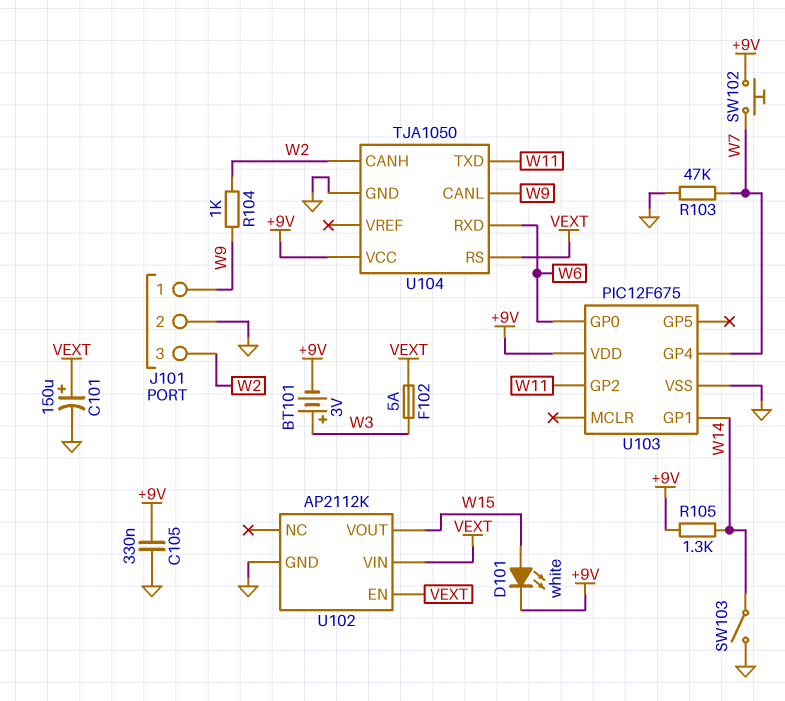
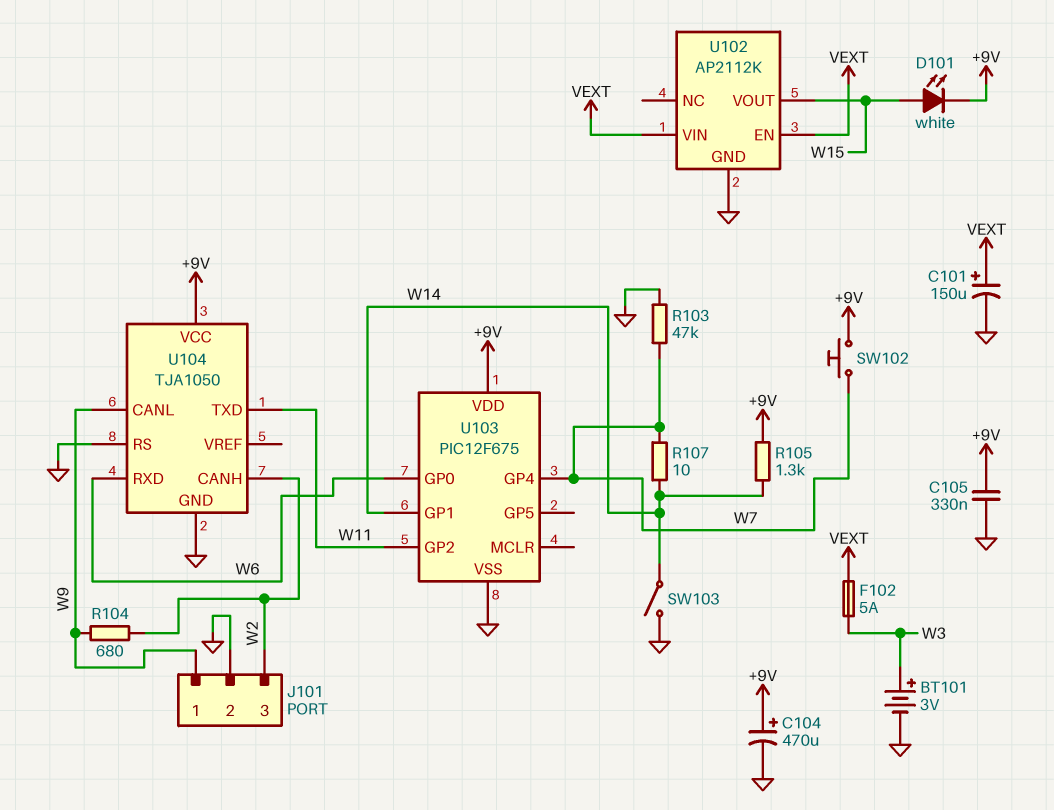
BT101: 3V (plus W3, minus +9V) -> 3V (plus W3, minus GND)
C104: none -> 470uF (plus +9V, minus GND)
R104: 1k (W2, W9) -> 680 (W2, W9)
R107: none -> 10 (W7, W14)
U104 pin RS: VEXT -> GND

